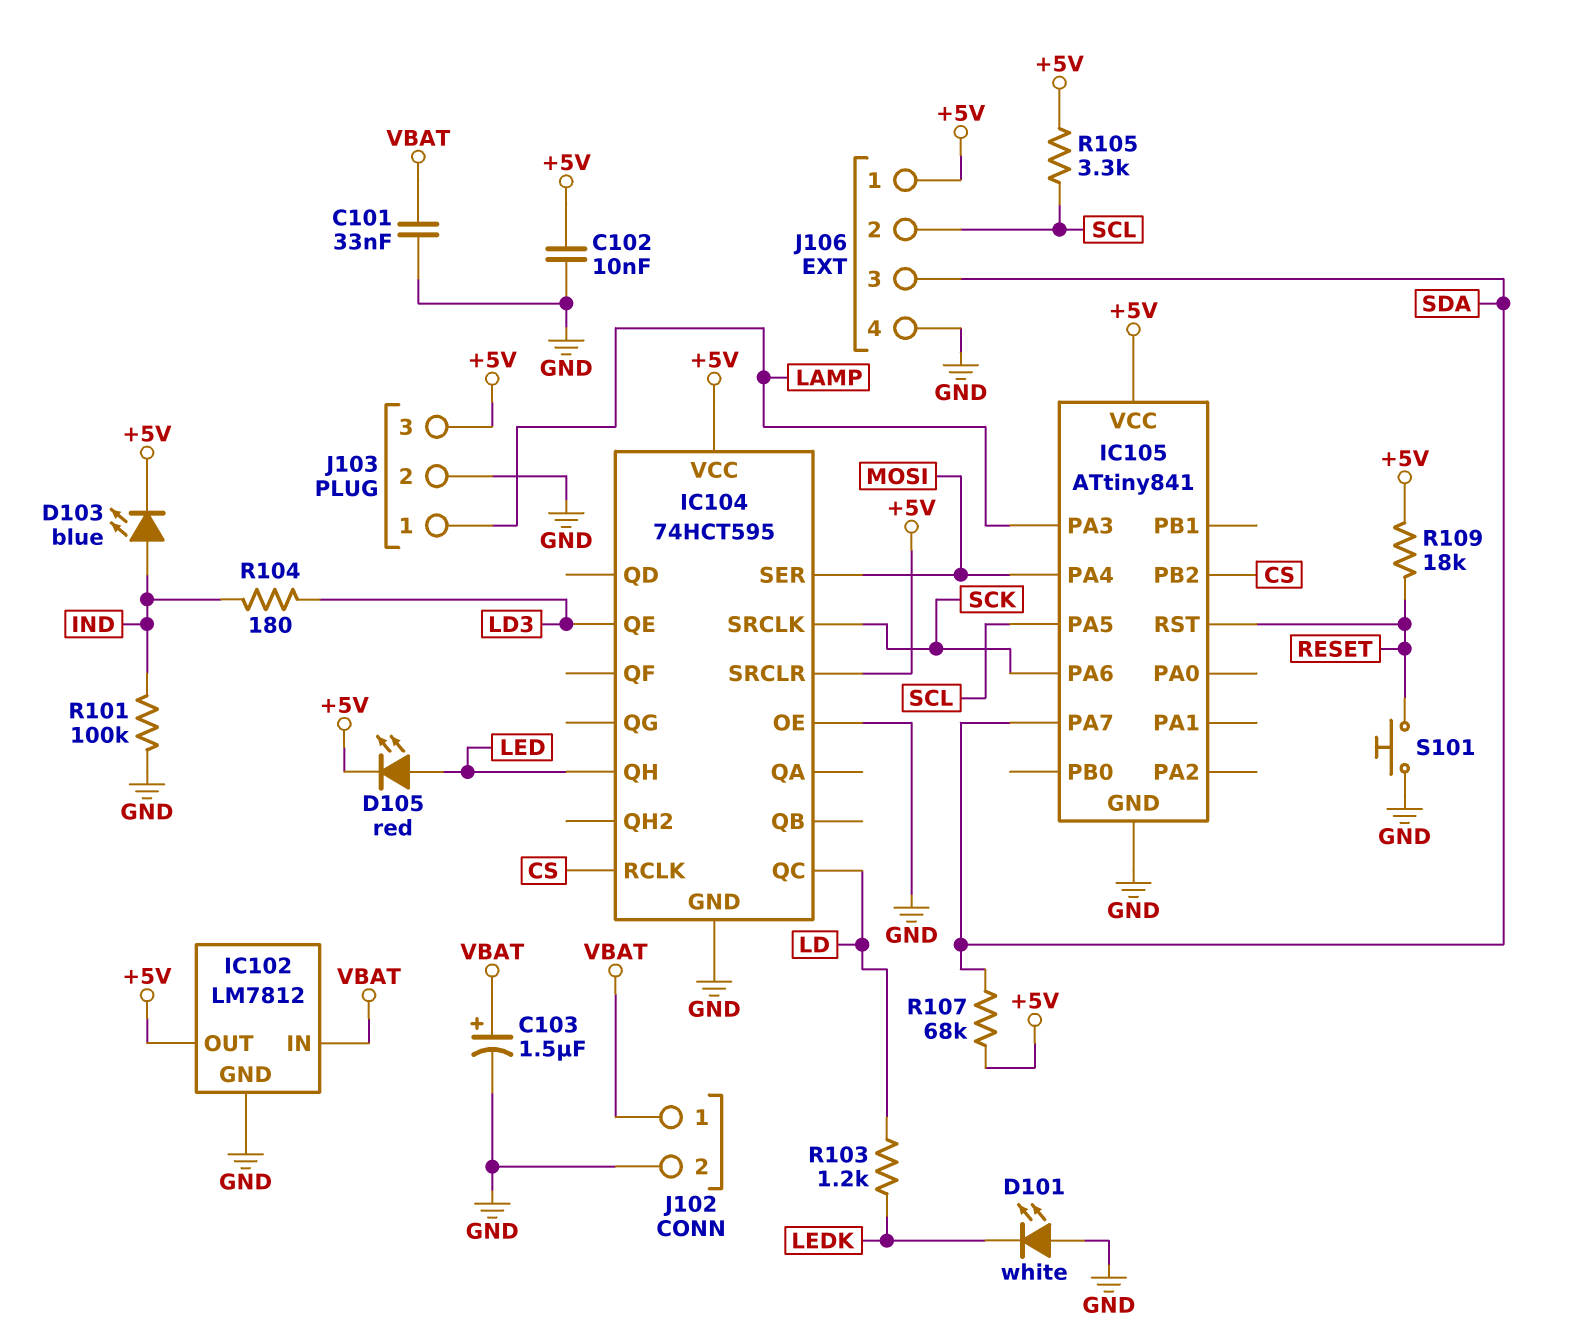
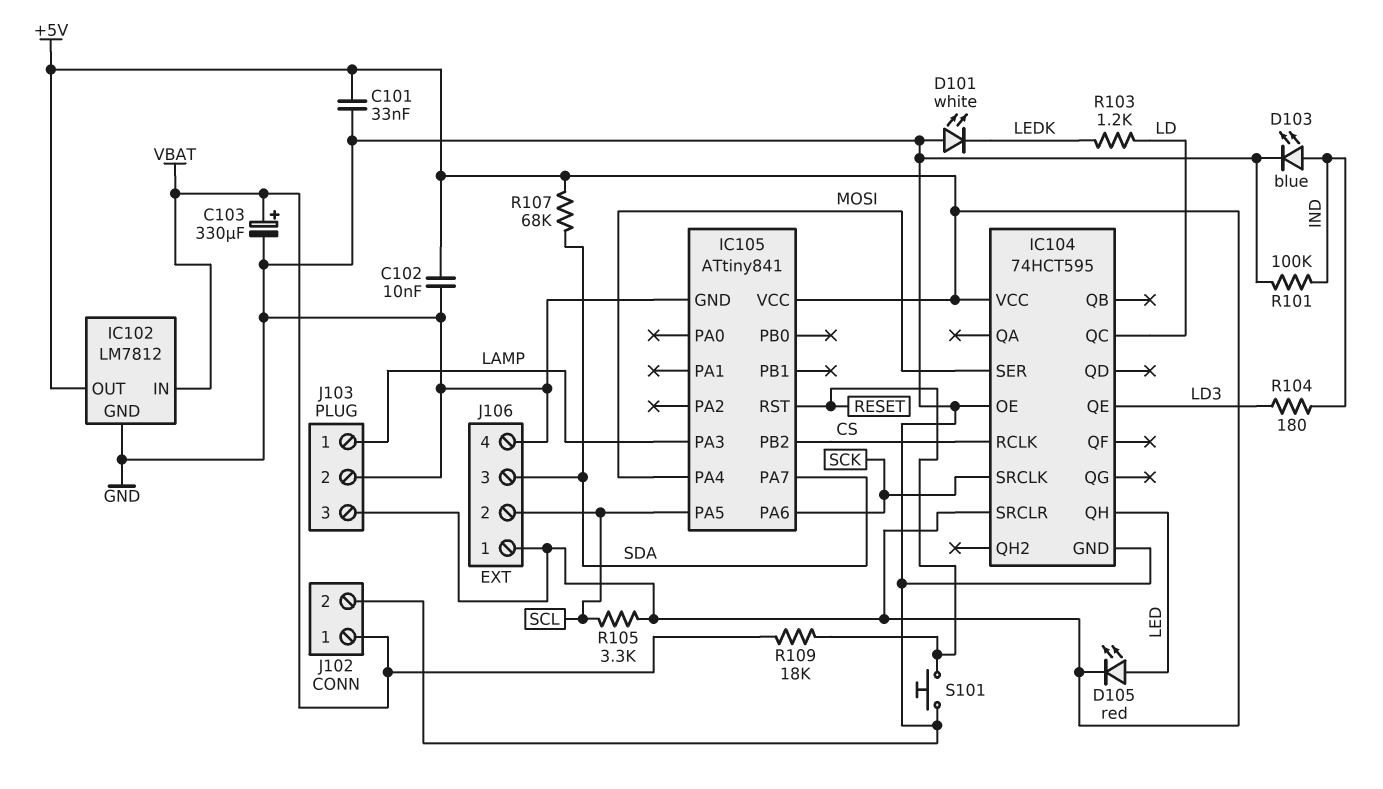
C101: 33nF (GND, VBAT) -> 33nF (+5V, GND)
C103: 1.5uF (plus VBAT, minus GND) -> 330uF (plus VBAT, minus GND)
D103: LED blue (A IND, K +5V) -> LED blue (A IND, K GND)
R109: 18k (+5V, RESET) -> 18k (RESET, VBAT)

